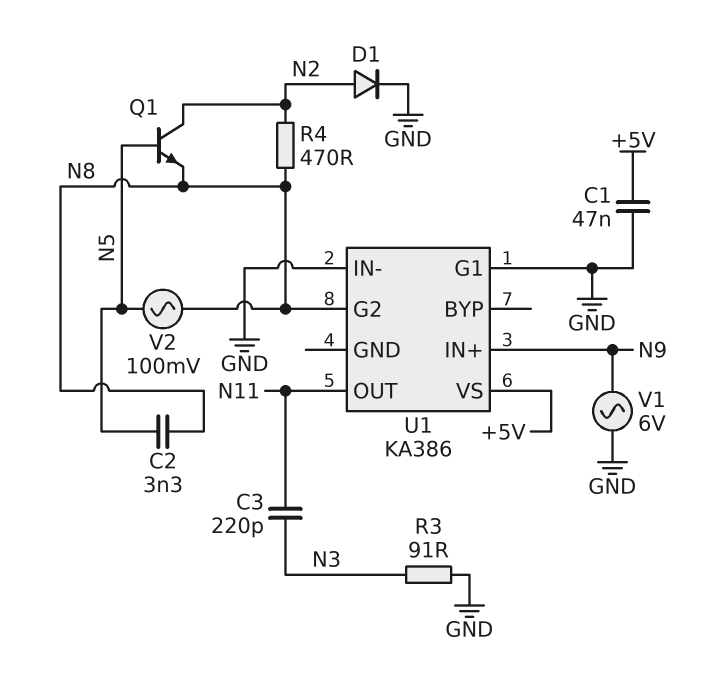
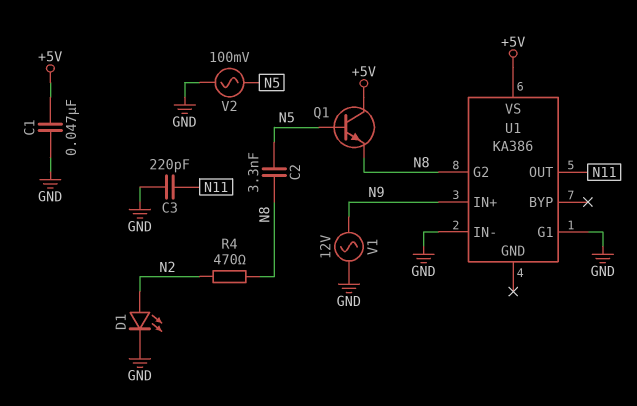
C3: 220pF (N3, N11) -> 220pF (GND, N11)
D1: diode (A N2, K GND) -> LED (A N2, K GND)
Q1: NPN (B N5, C N2, E N8) -> NPN (B N5, C +5V, E N8)
R3: 91 (GND, N3) -> none
V1: AC 6V (GND, N9) -> AC 12V (GND, N9)
V2: AC 100mV (N5, N8) -> AC 100mV (GND, N5)

